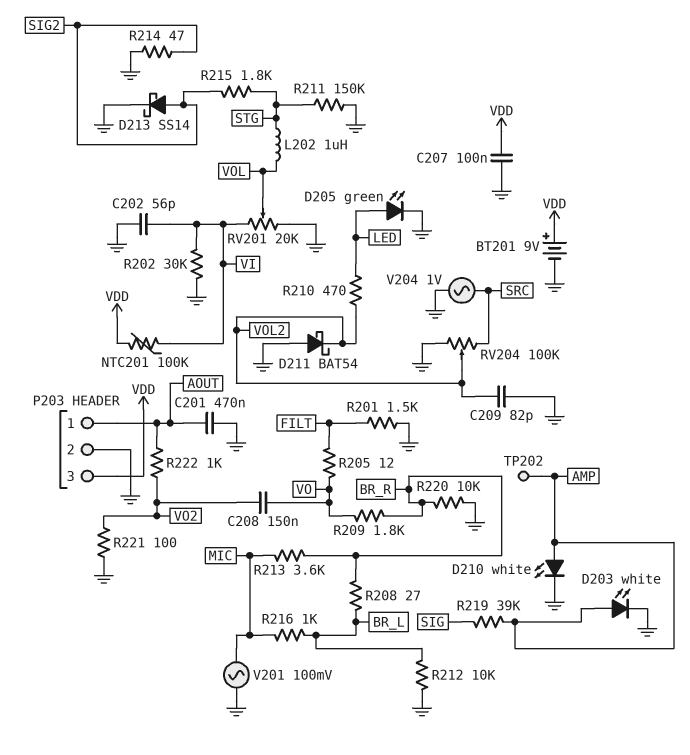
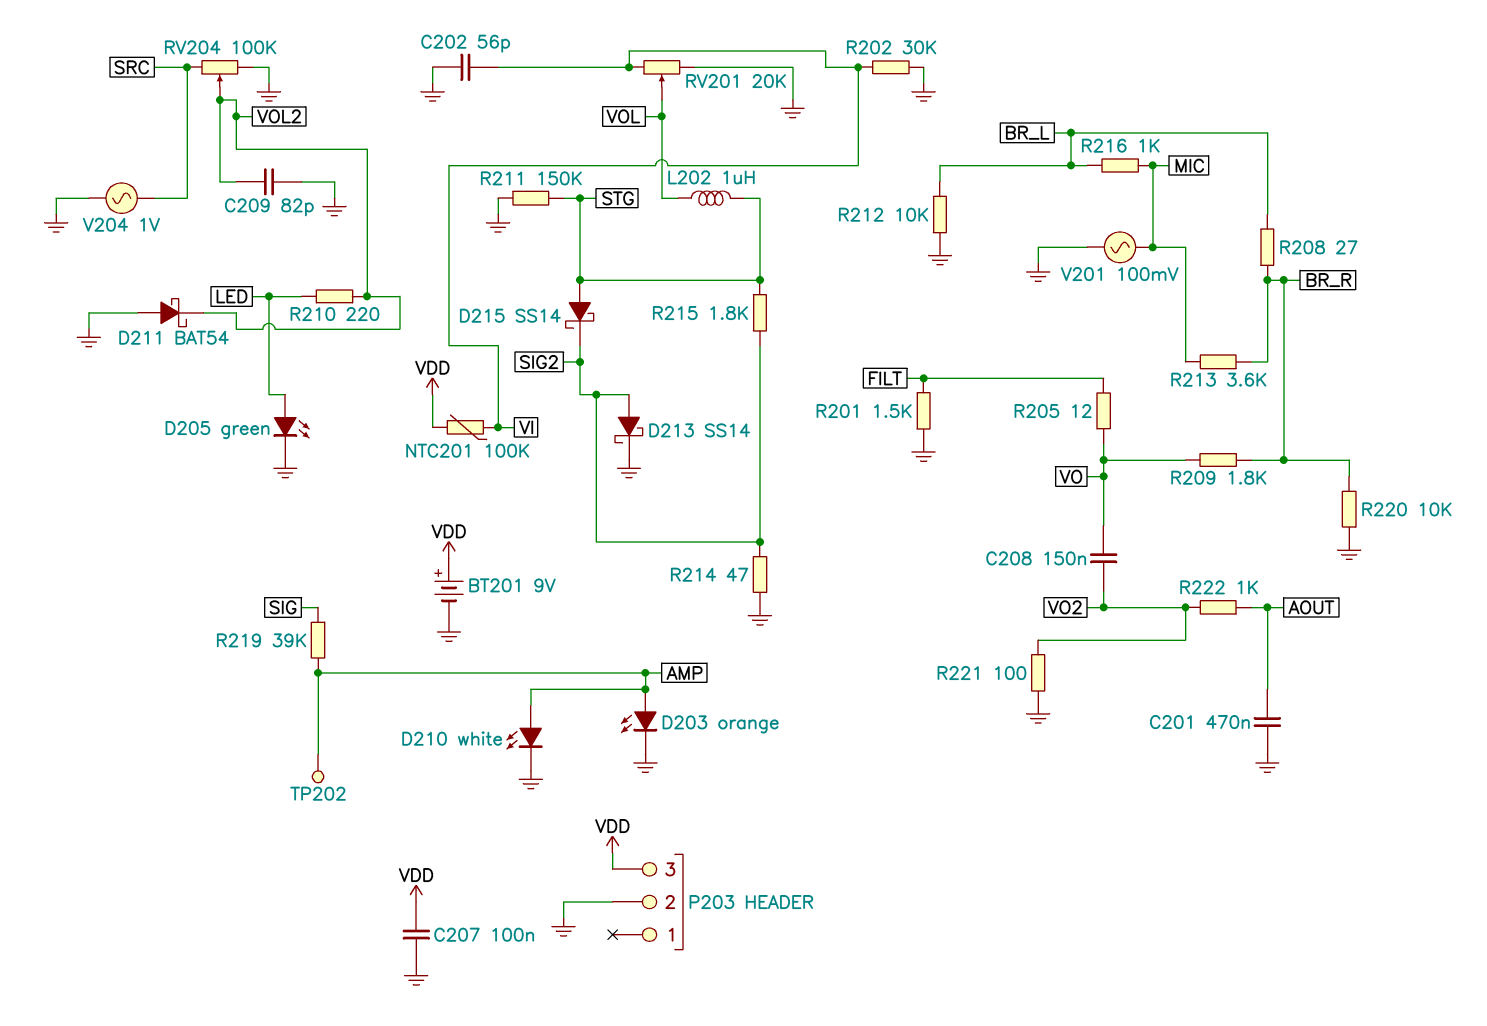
D203: LED white (A AMP, K GND) -> LED orange (A AMP, K GND)
D215: none -> schottky SS14 (A STG, K SIG2)
P203 pin 1: AOUT -> none
R210: 470 (LED, VOL2) -> 220 (LED, VOL2)

